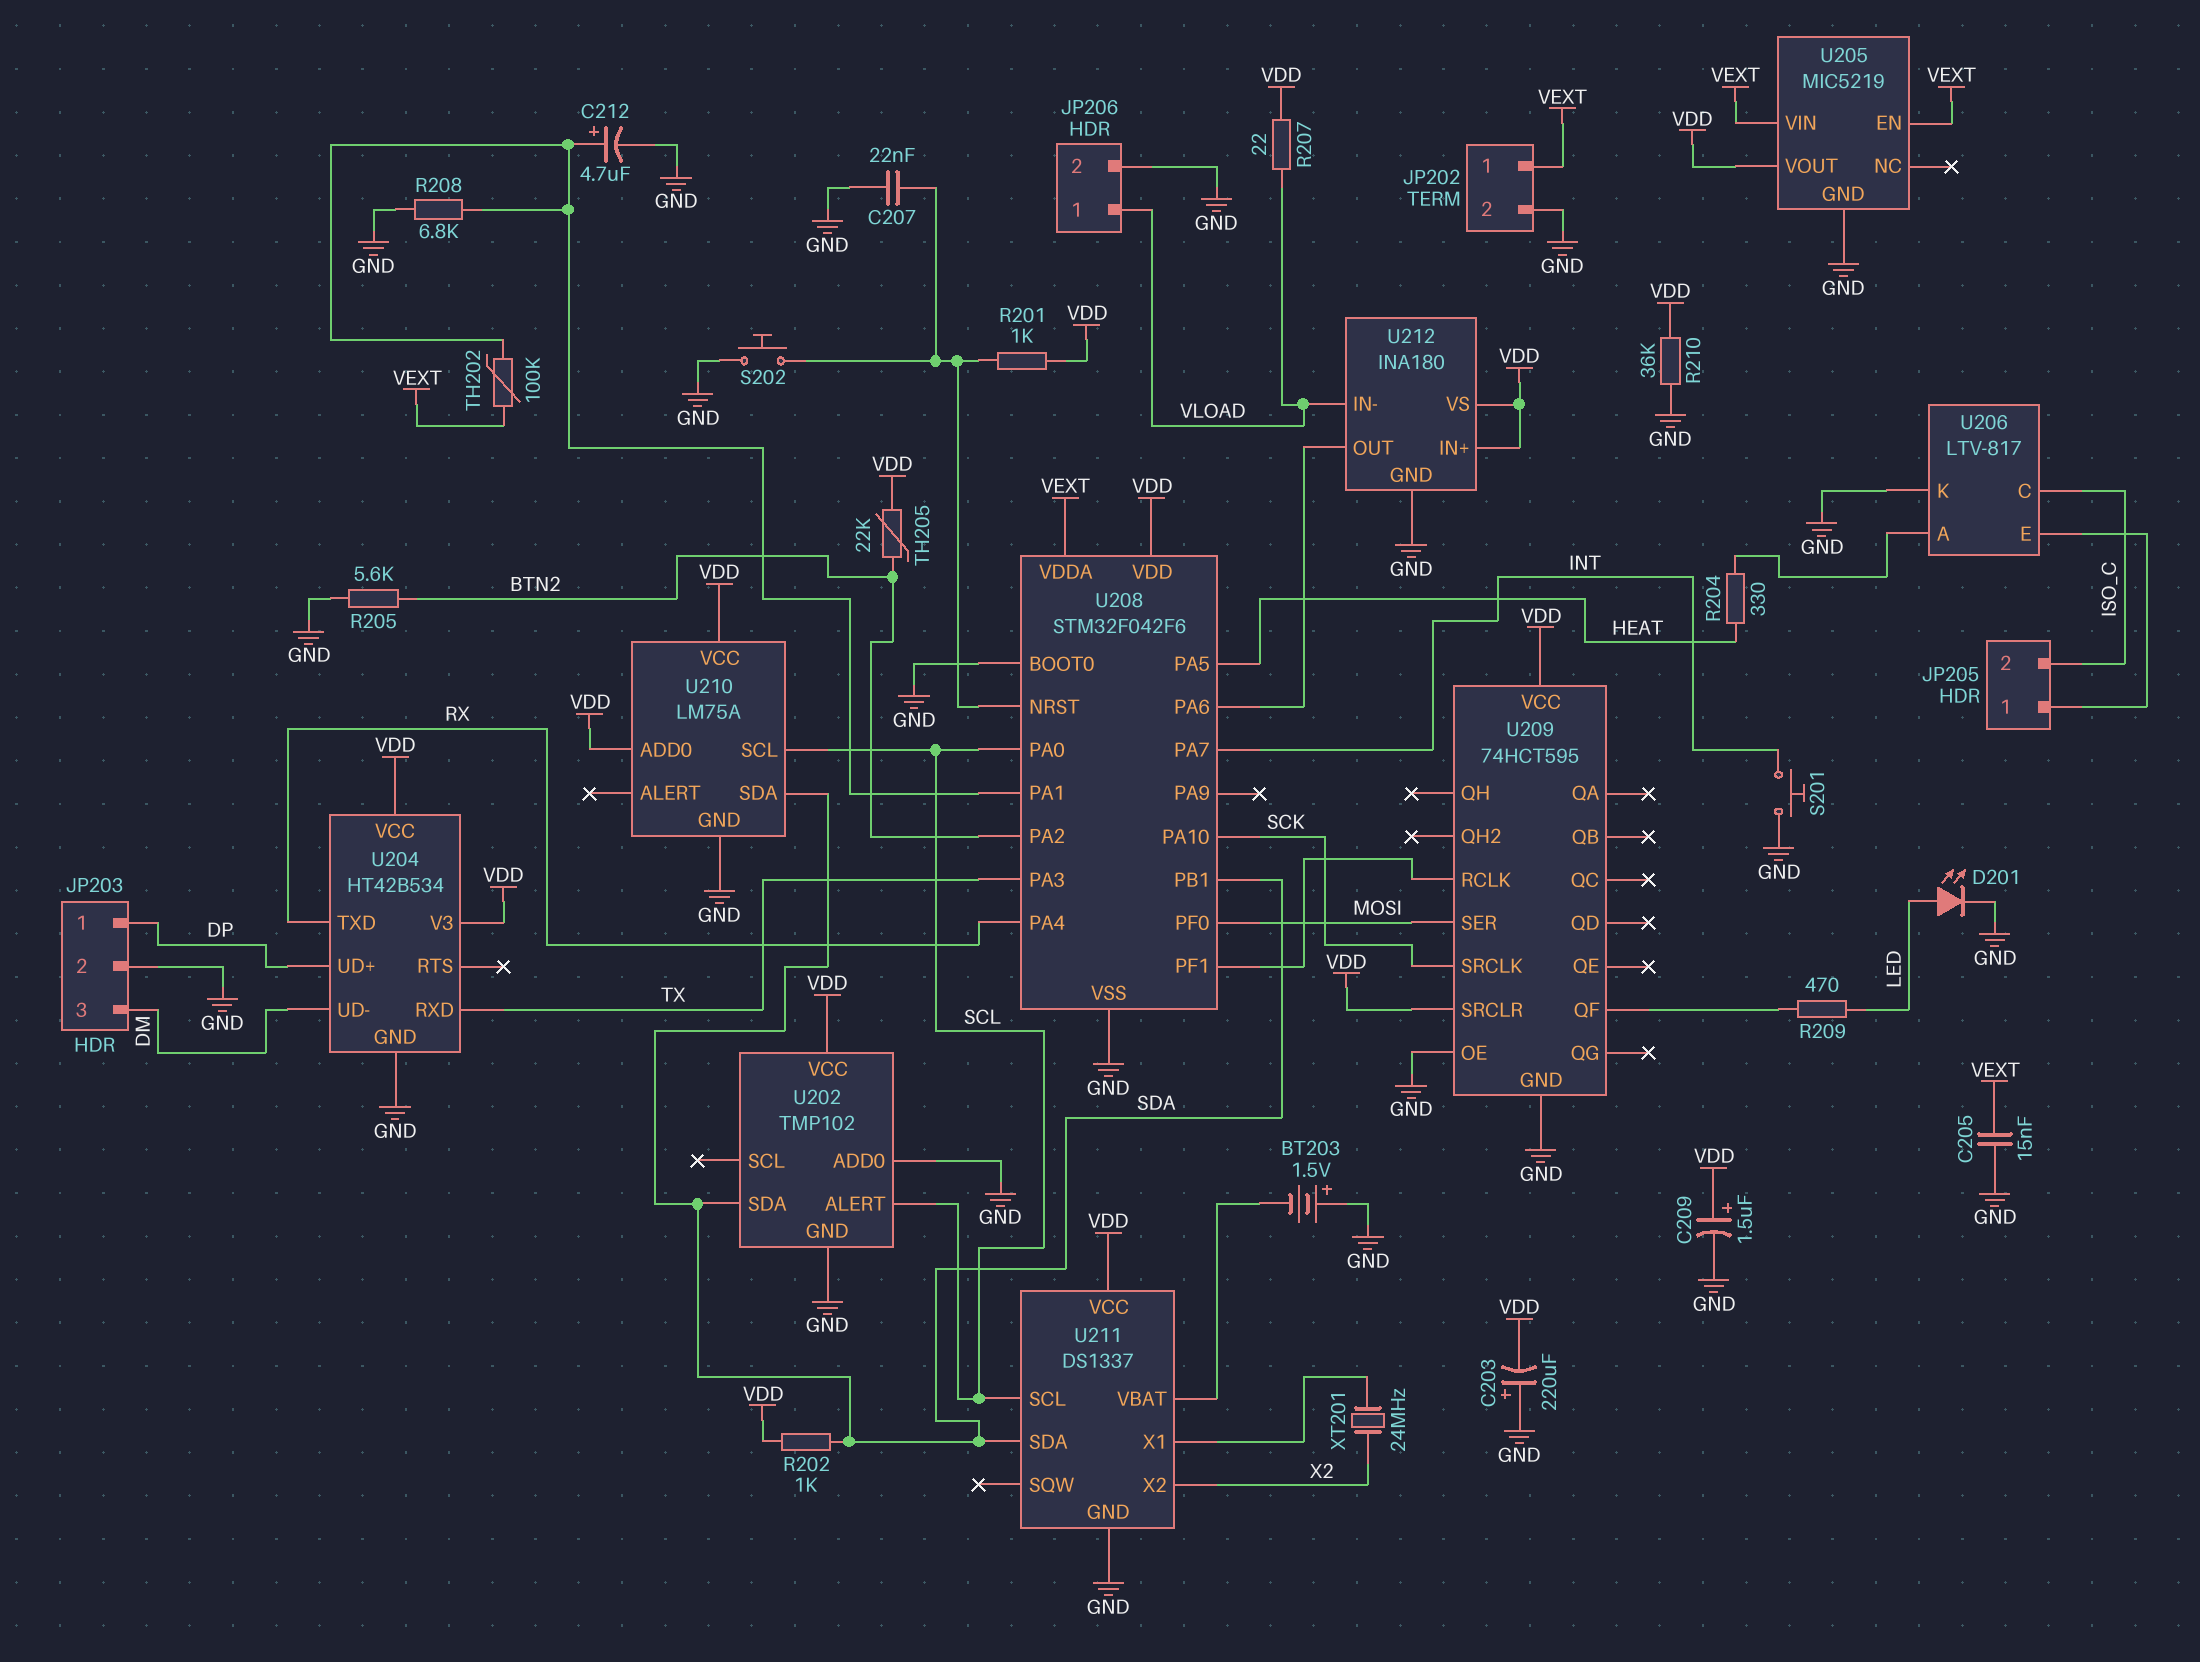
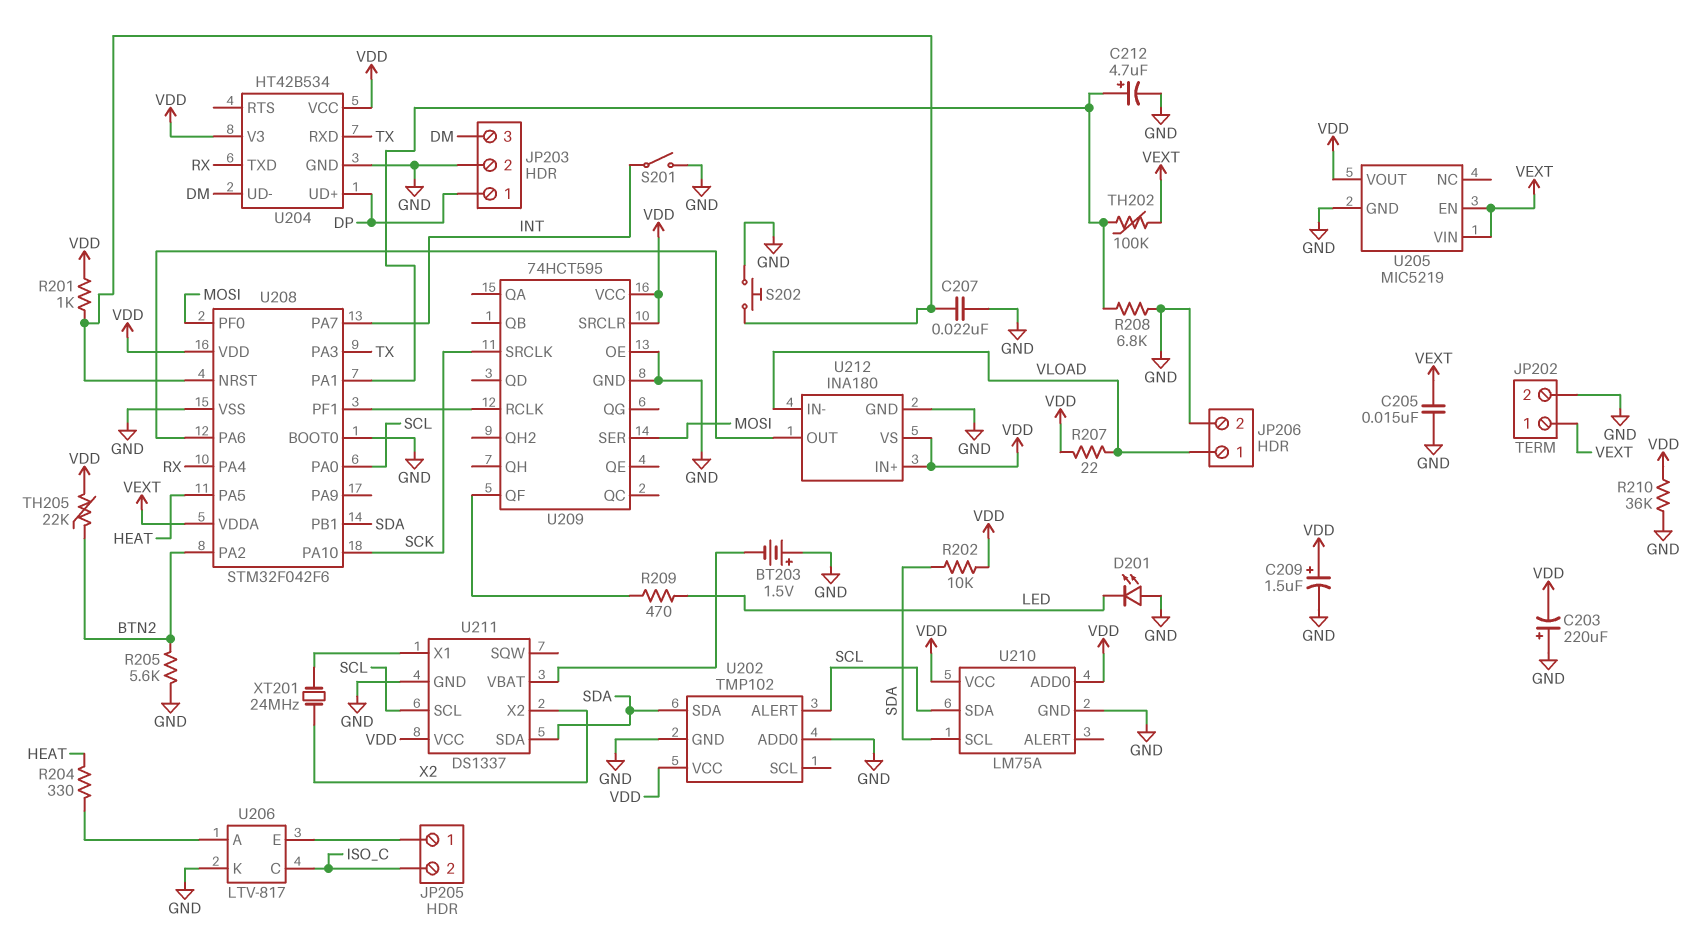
D201: LED (A LED, K GND) -> LED (A GND, K LED)
R202: 1k (SDA, VDD) -> 10k (SDA, VDD)
S201: button (GND, INT) -> switch (GND, INT)
U210 pin SCL: SCL -> SDA
U210 pin SDA: SDA -> SCL

